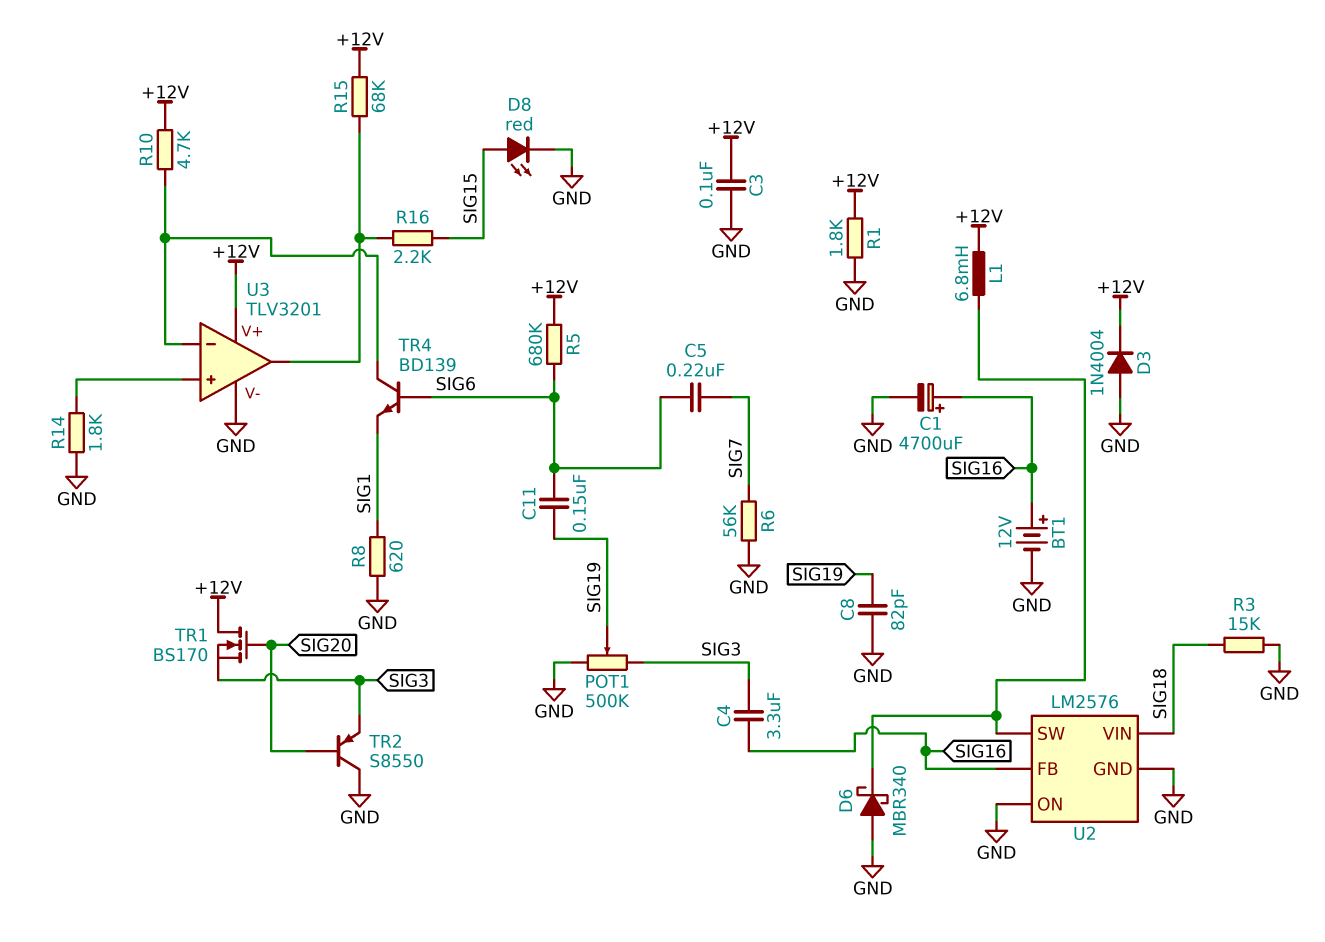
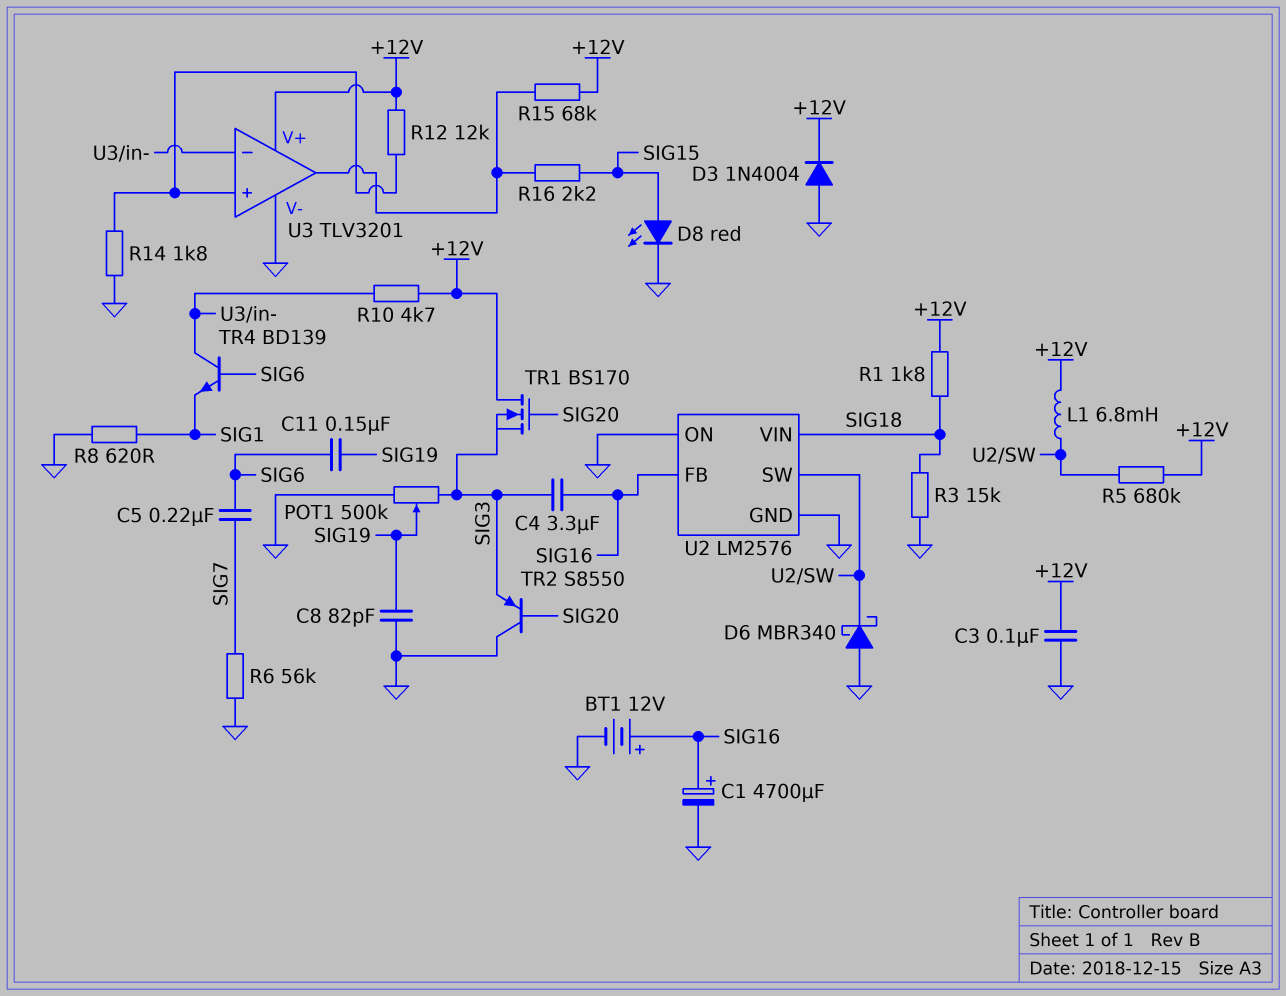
R1: 1.8k (+12V, GND) -> 1.8k (+12V, SIG18)
R5: 680k (+12V, SIG6) -> 680k (+12V, U2/SW)
R12: none -> 12k (+12V, U3/in+)

